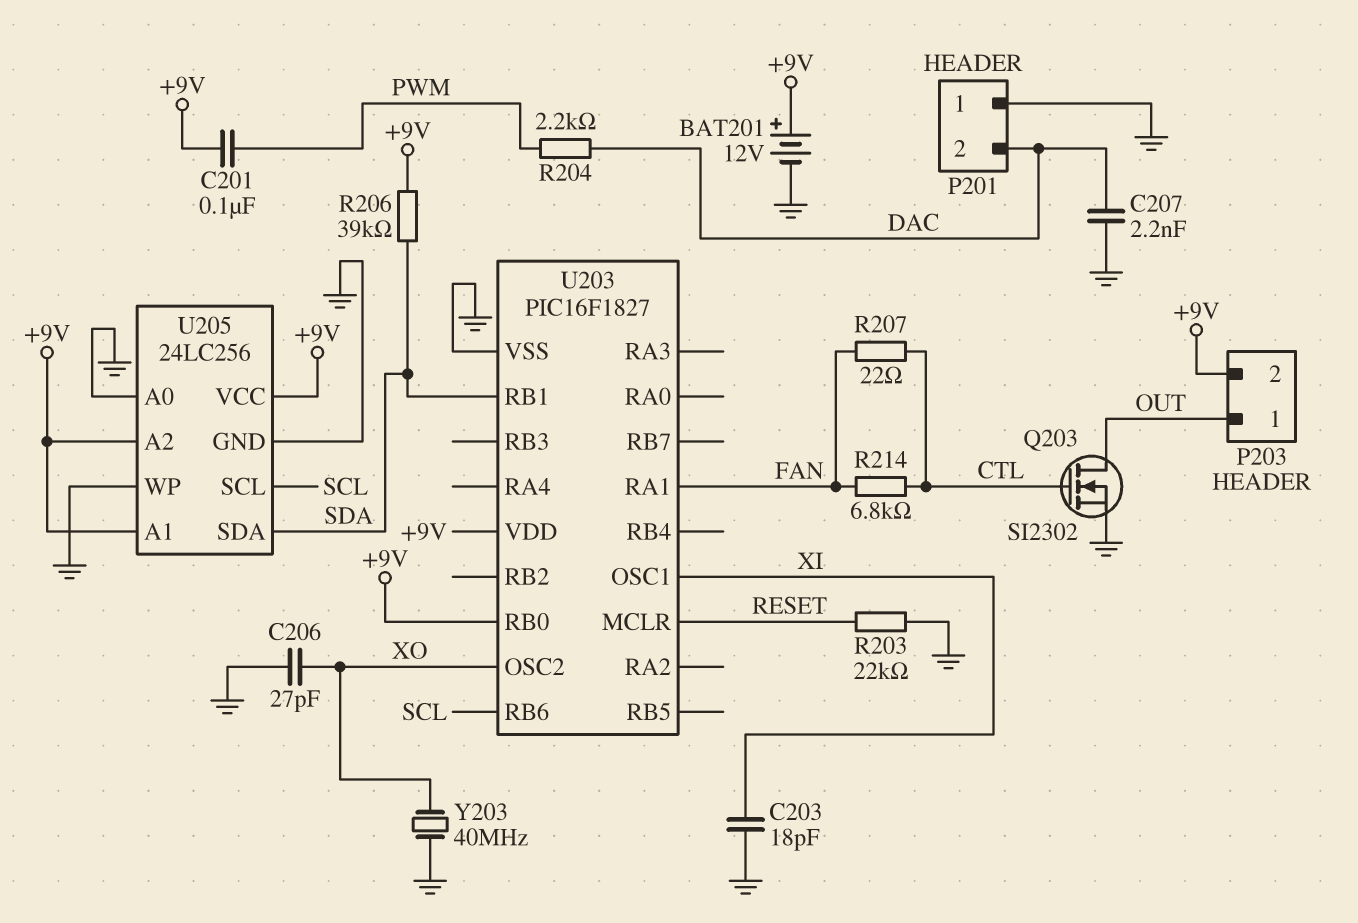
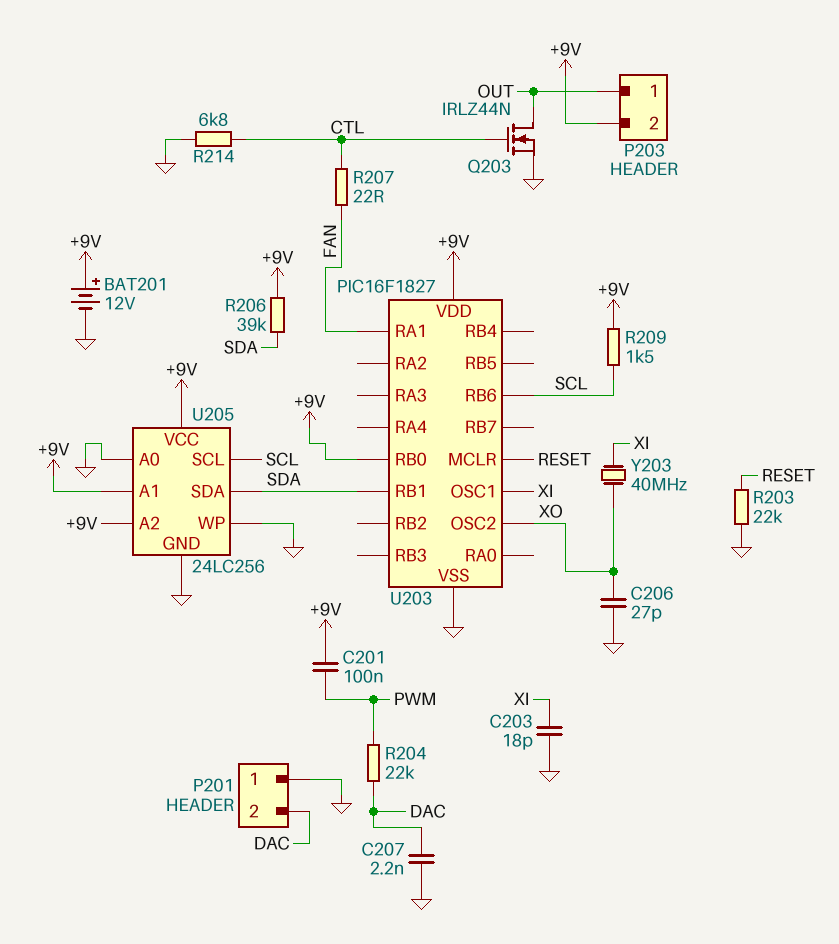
Q203: NMOS SI2302 (G CTL, D OUT, S GND) -> NMOS IRLZ44N (G CTL, D OUT, S GND)
R204: 2.2k (DAC, PWM) -> 22k (DAC, PWM)
R209: none -> 1.5k (+9V, SCL)
R214: 6.8k (CTL, FAN) -> 6.8k (CTL, GND)
Y203: 40MHz (GND, XO) -> 40MHz (XI, XO)

